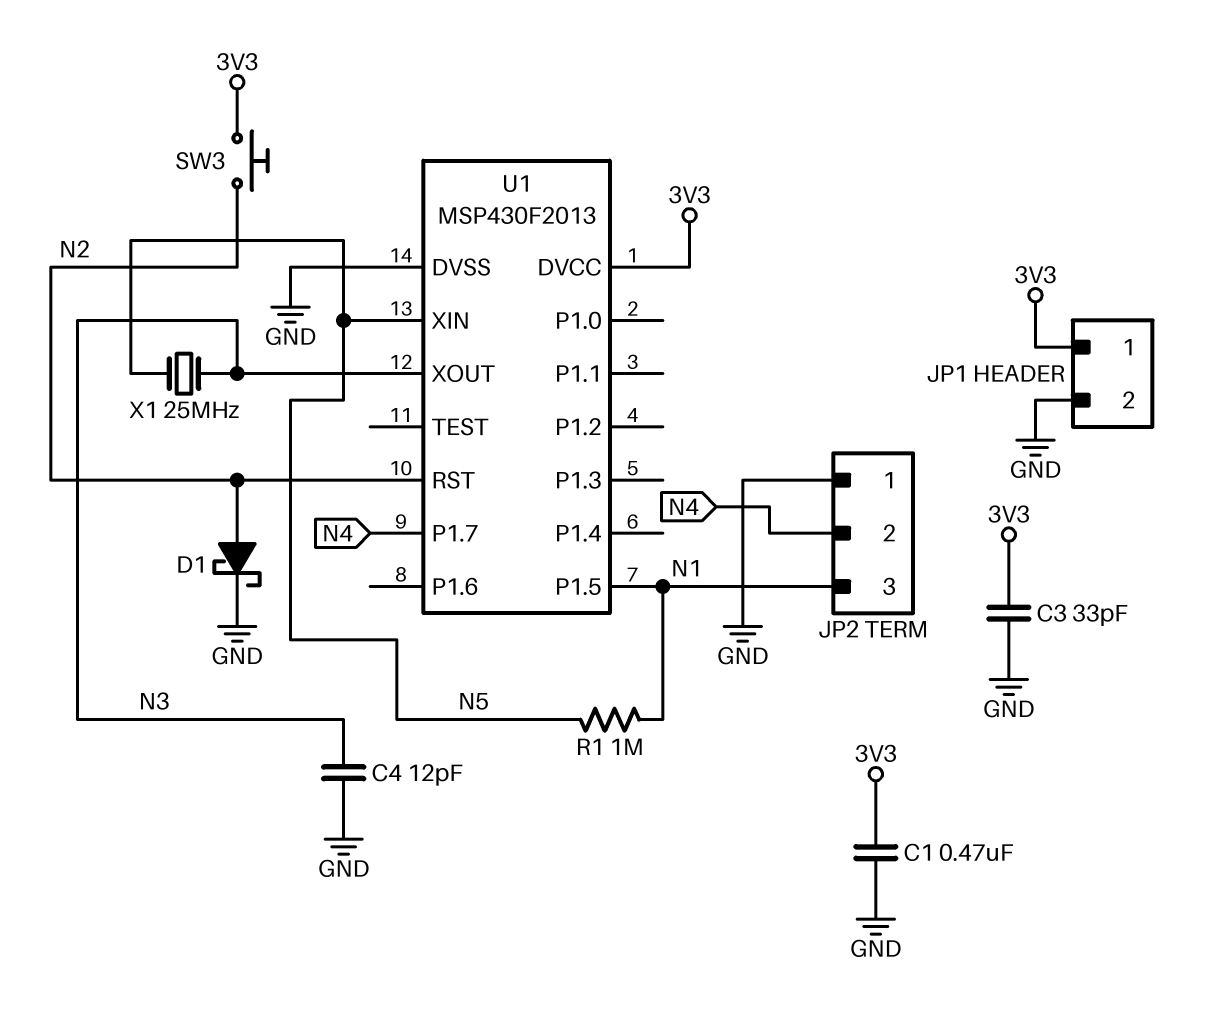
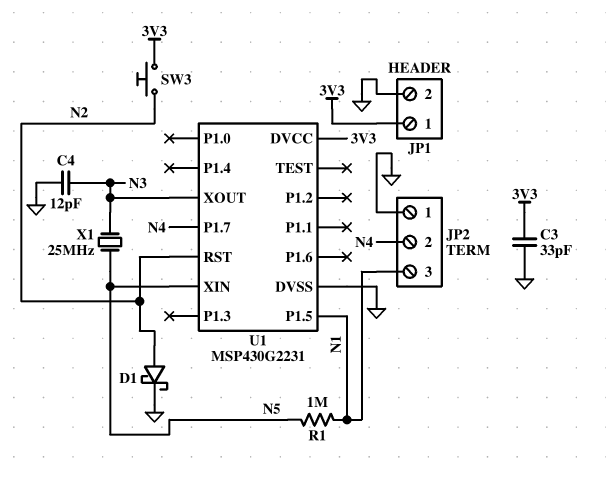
C1: 470nF (3V3, GND) -> none
U1: MSP430F2013 -> MSP430G2231

